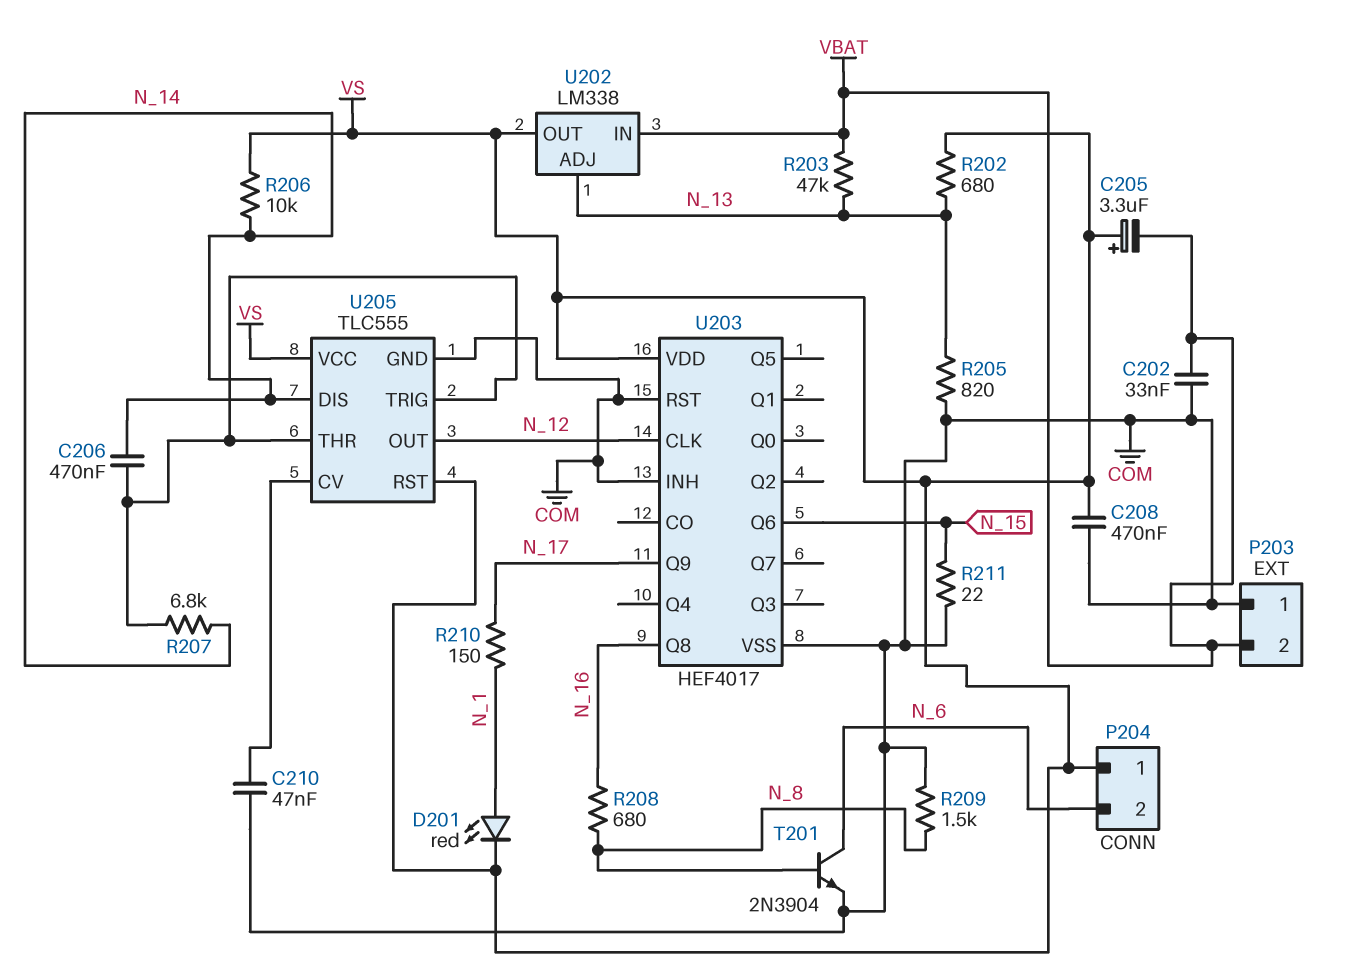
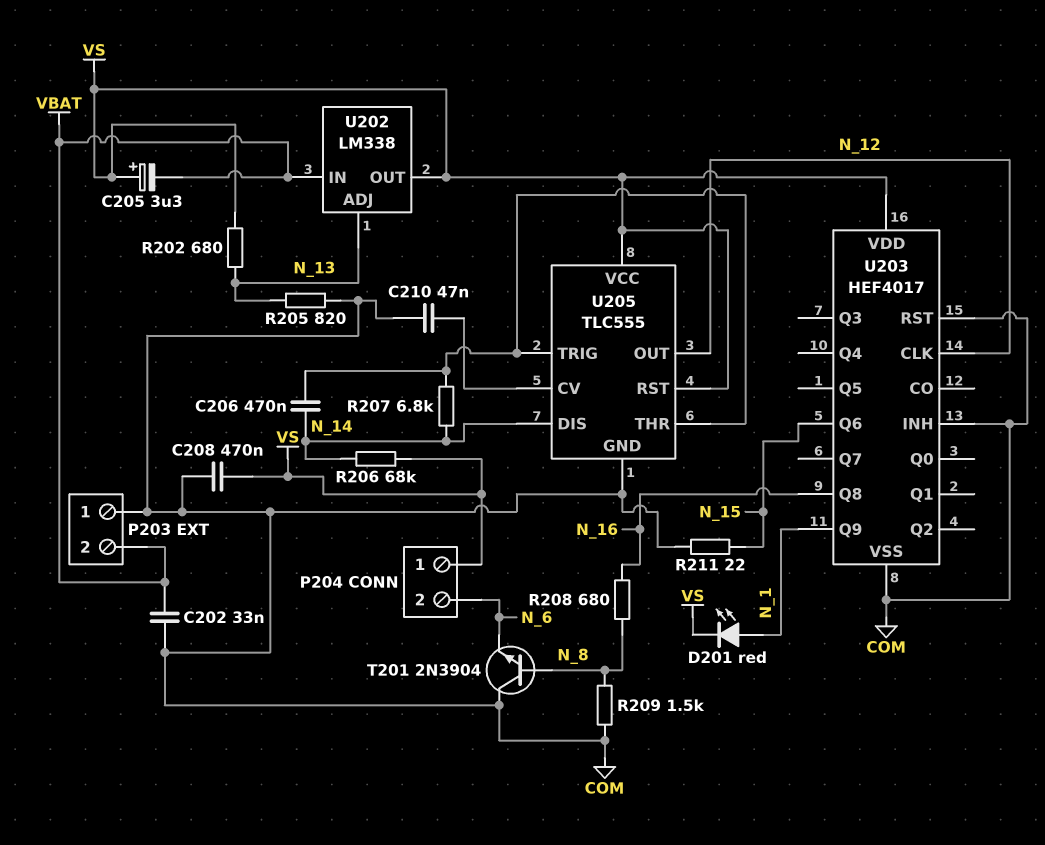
R203: 47k (N_13, VBAT) -> none
R206: 10k (N_14, VS) -> 68k (N_14, VS)
R210: 150 (N_1, N_17) -> none
T201: NPN 2N3904 (B N_8, C N_6, E COM) -> NPN 2N3904 (B N_8, C COM, E N_6)
U203 pin Q9: N_17 -> N_1

